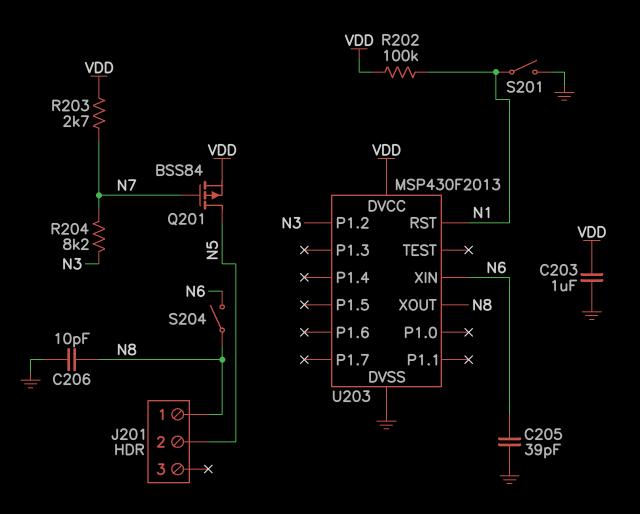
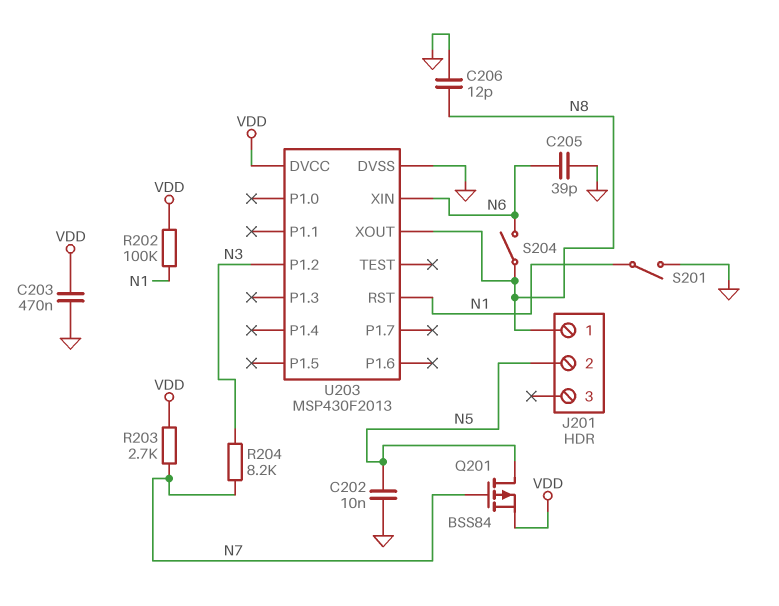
C202: none -> 10nF (GND, N5)
C203: 1uF (GND, VDD) -> 470nF (GND, VDD)
C206: 10pF (GND, N8) -> 12pF (GND, N8)

